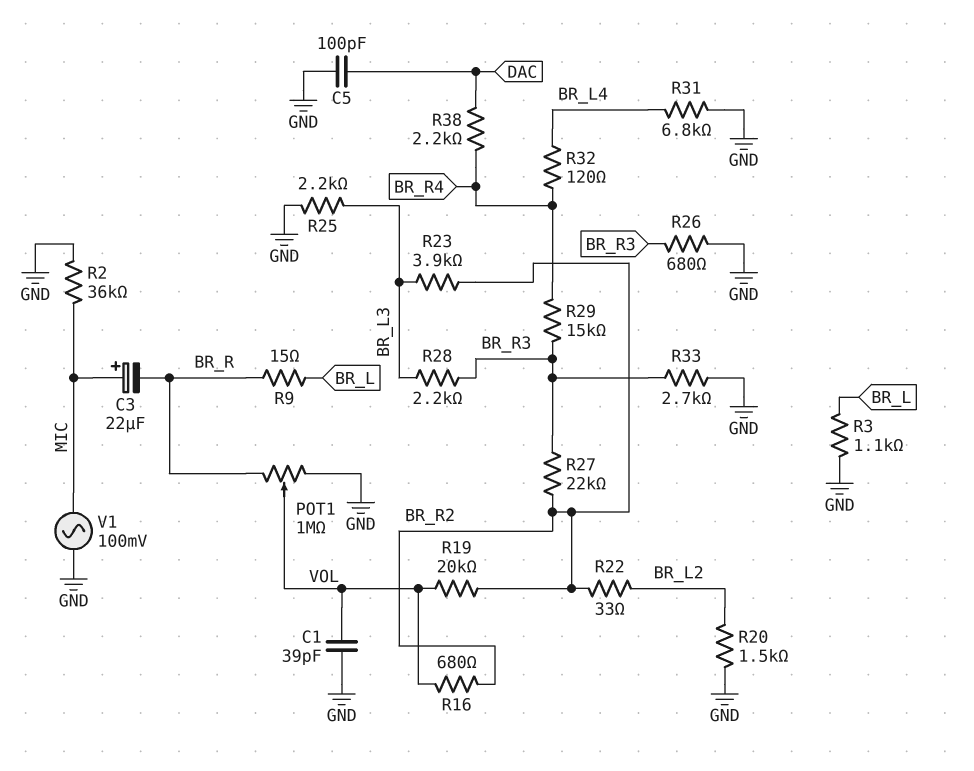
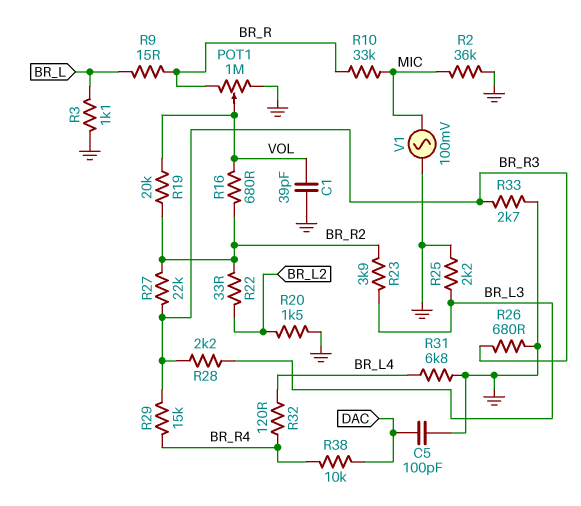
C3: 22uF (plus MIC, minus BR_R) -> none
R10: none -> 33k (BR_R, MIC)
R38: 2.2k (BR_R4, DAC) -> 10k (BR_R4, DAC)

